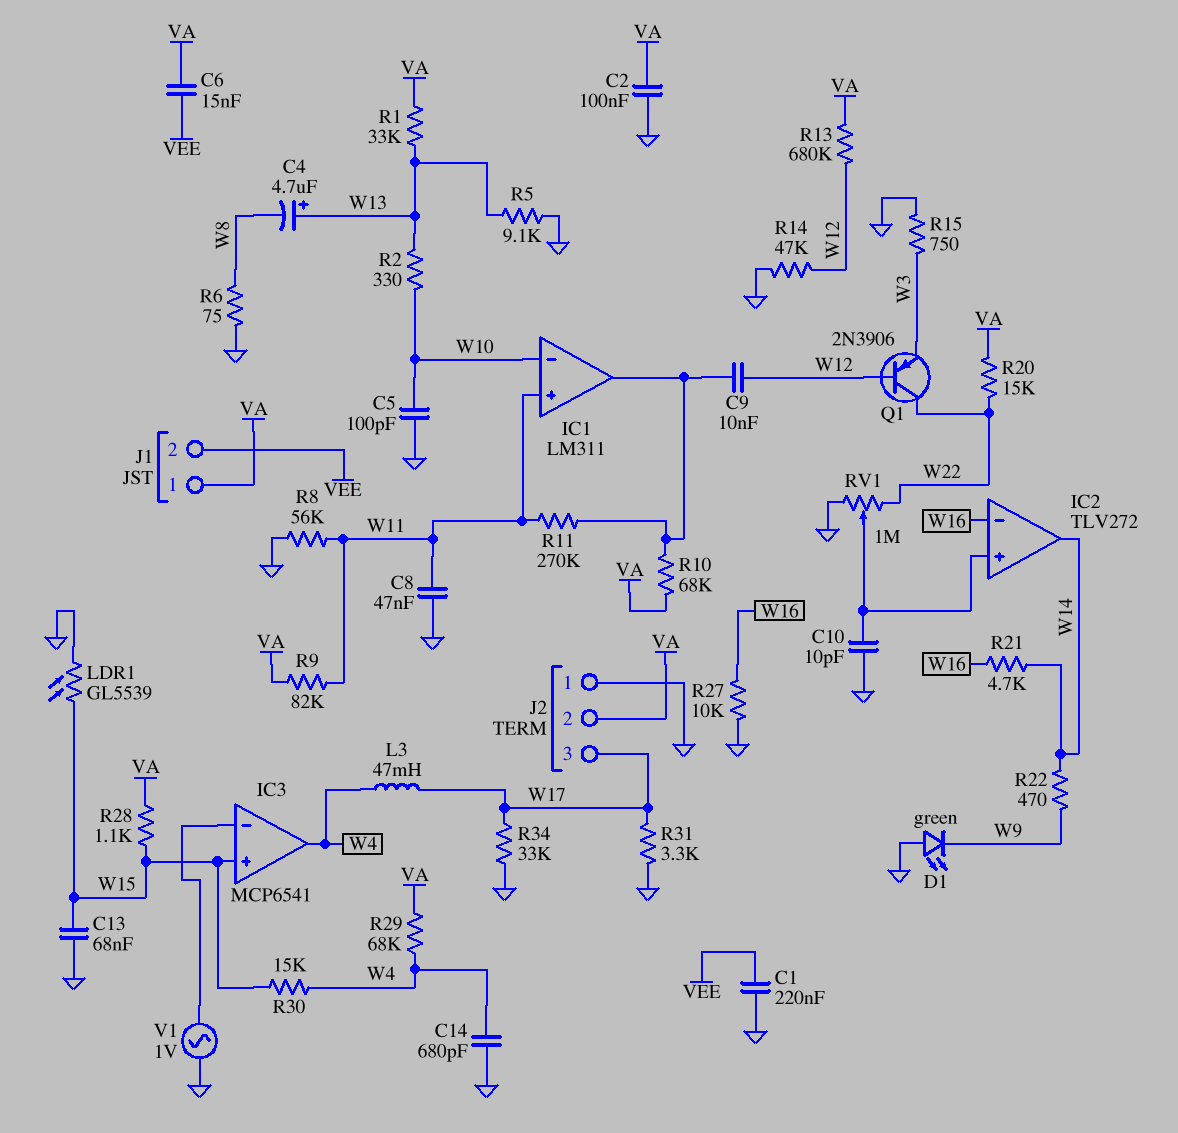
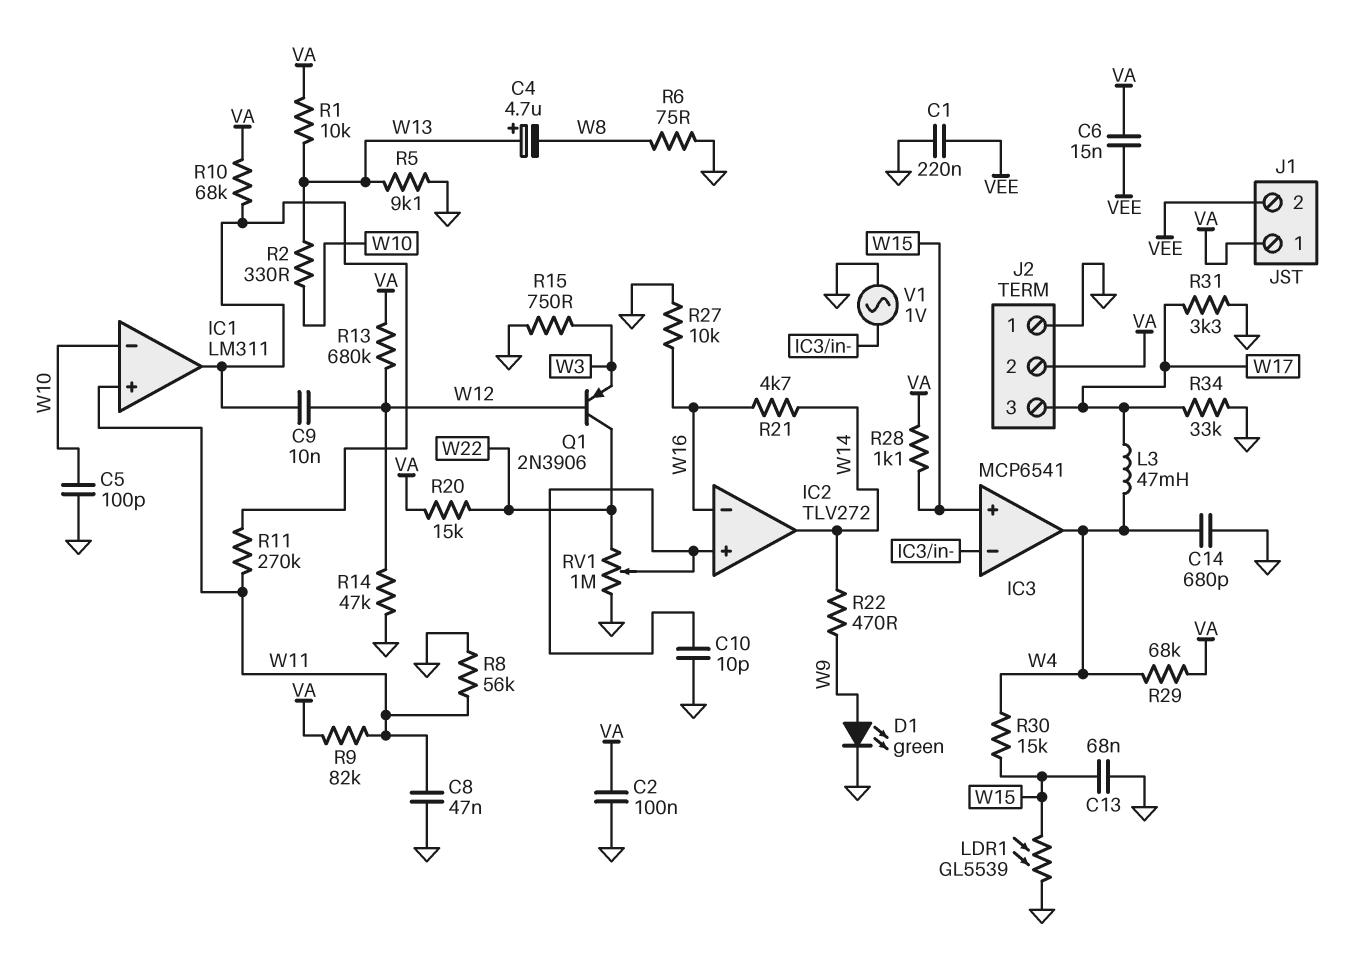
D1: LED green (A GND, K W9) -> LED green (A W9, K GND)
R1: 33k (VA, W13) -> 10k (VA, W13)

